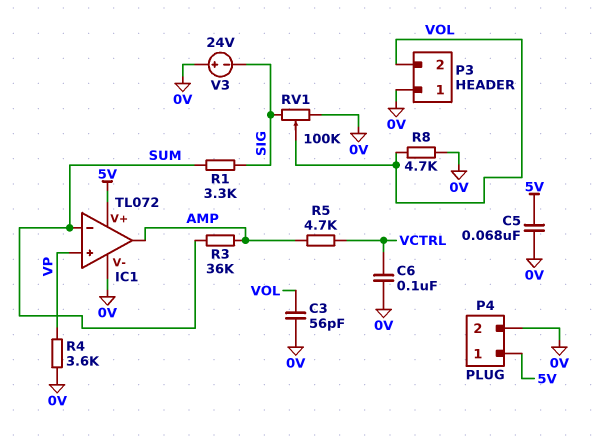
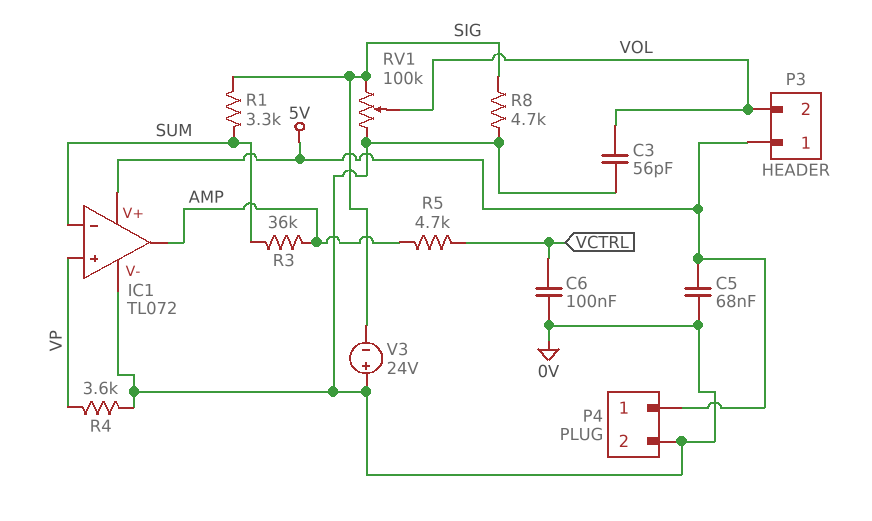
P3 pin 1: 0V -> 5V
R8: 4.7k (0V, VOL) -> 4.7k (0V, SIG)

